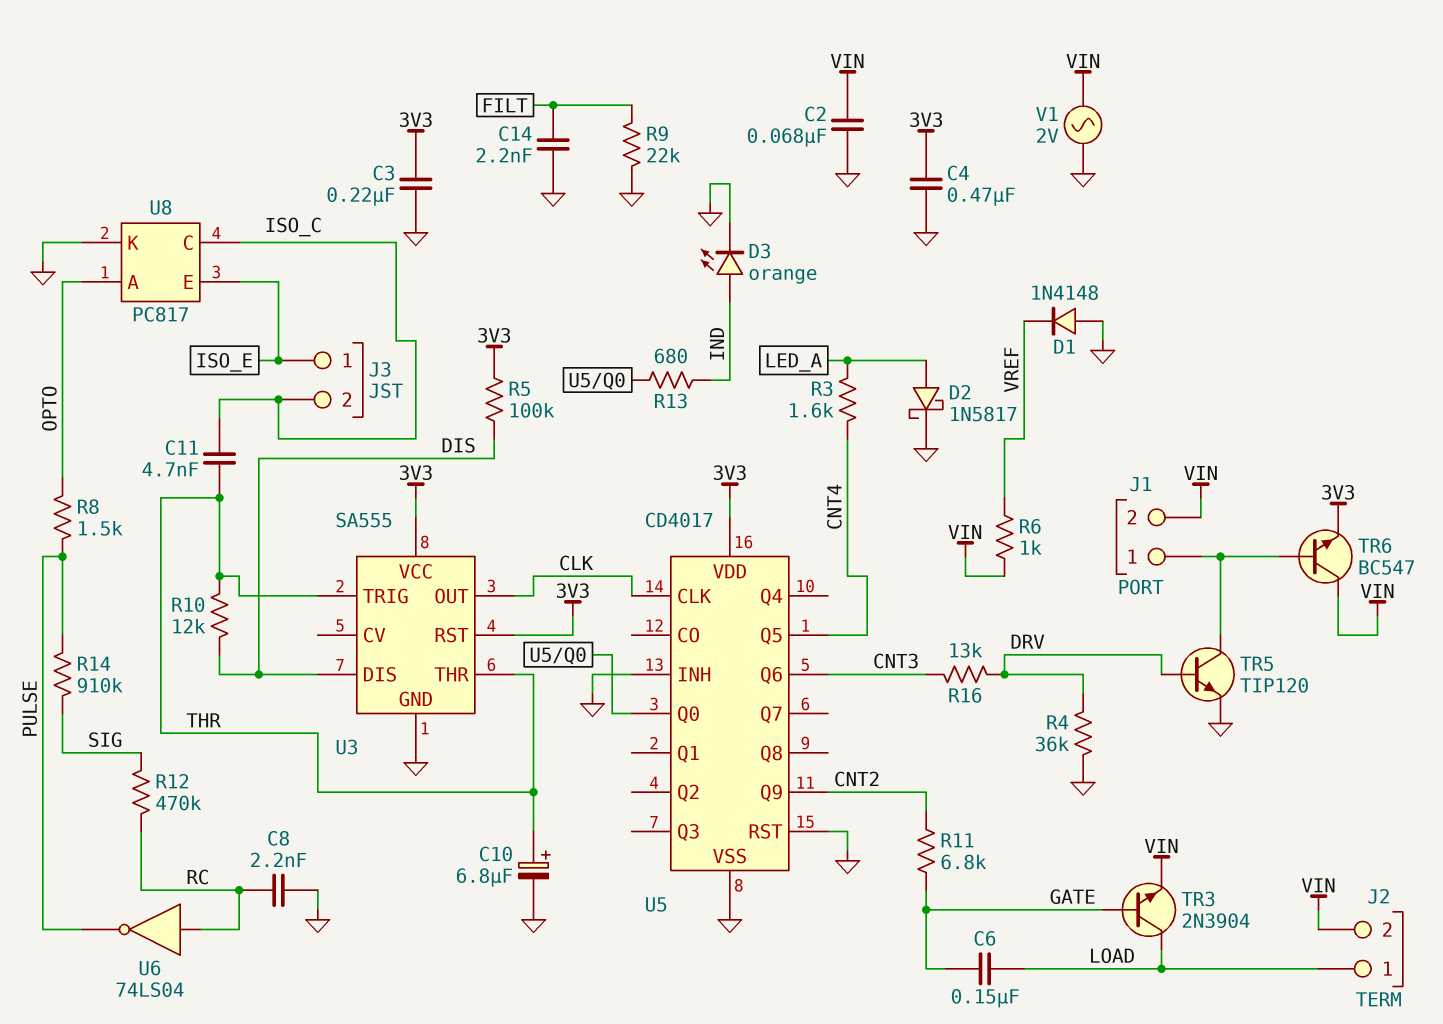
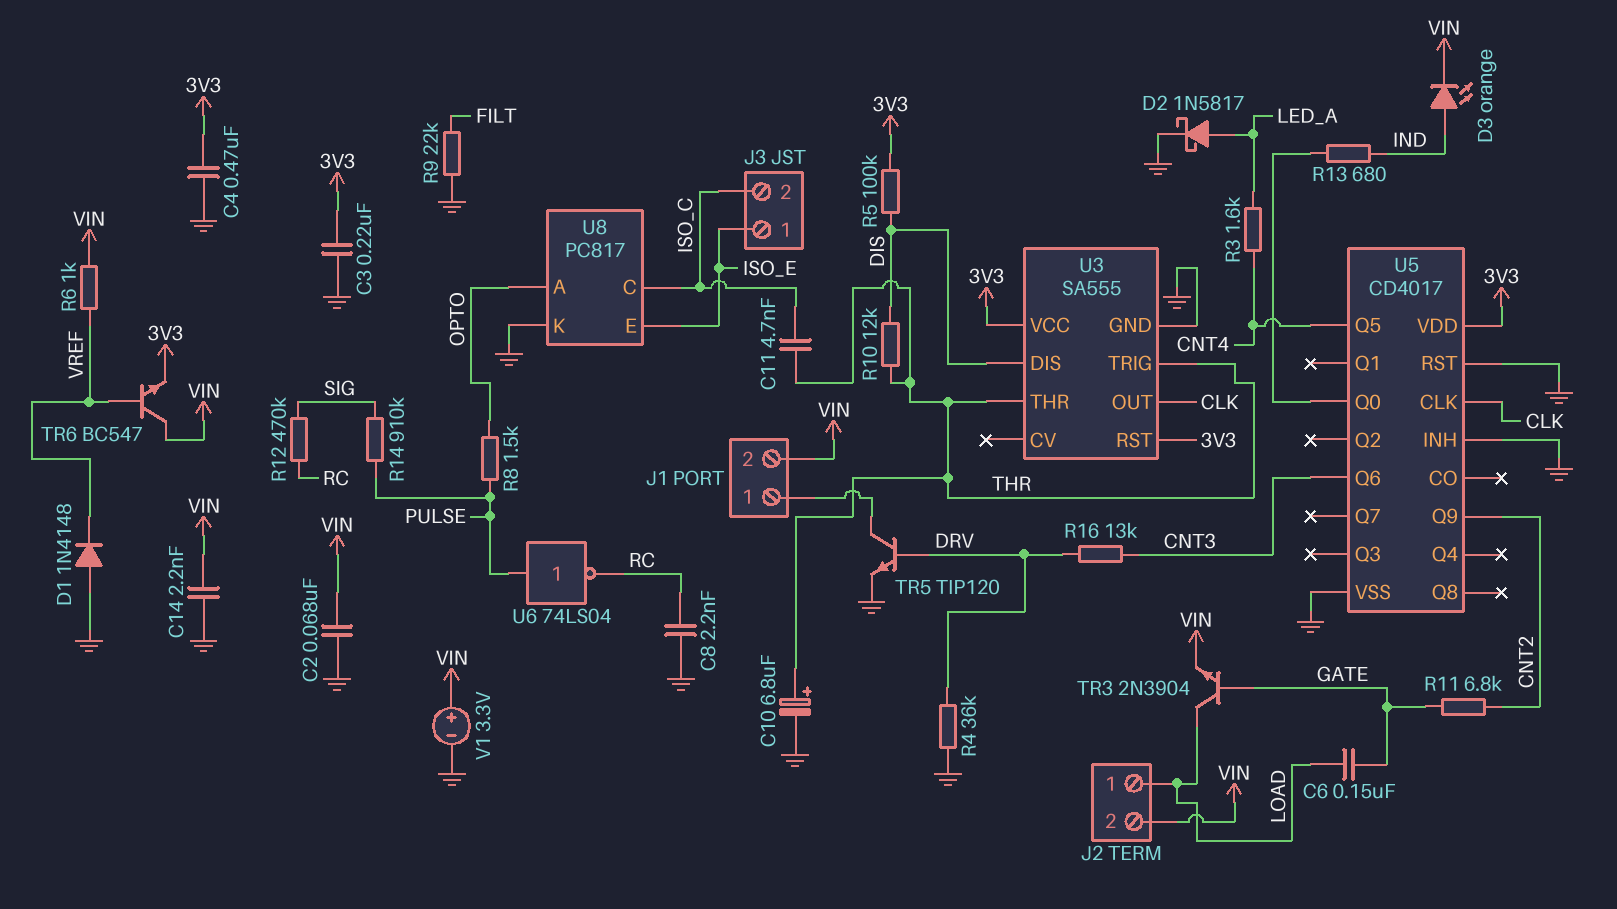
C14: 2.2nF (FILT, GND) -> 2.2nF (GND, VIN)
D3: LED orange (A IND, K GND) -> LED orange (A IND, K VIN)
TR6: NPN BC547 (B J1/1, C VIN, E 3V3) -> NPN BC547 (B VREF, C VIN, E 3V3)
U6: NOT 74LS04 (in RC, out PULSE) -> NOT 74LS04 (in PULSE, out RC)
V1: AC 2V (GND, VIN) -> 3.3V (plus VIN, minus GND)

